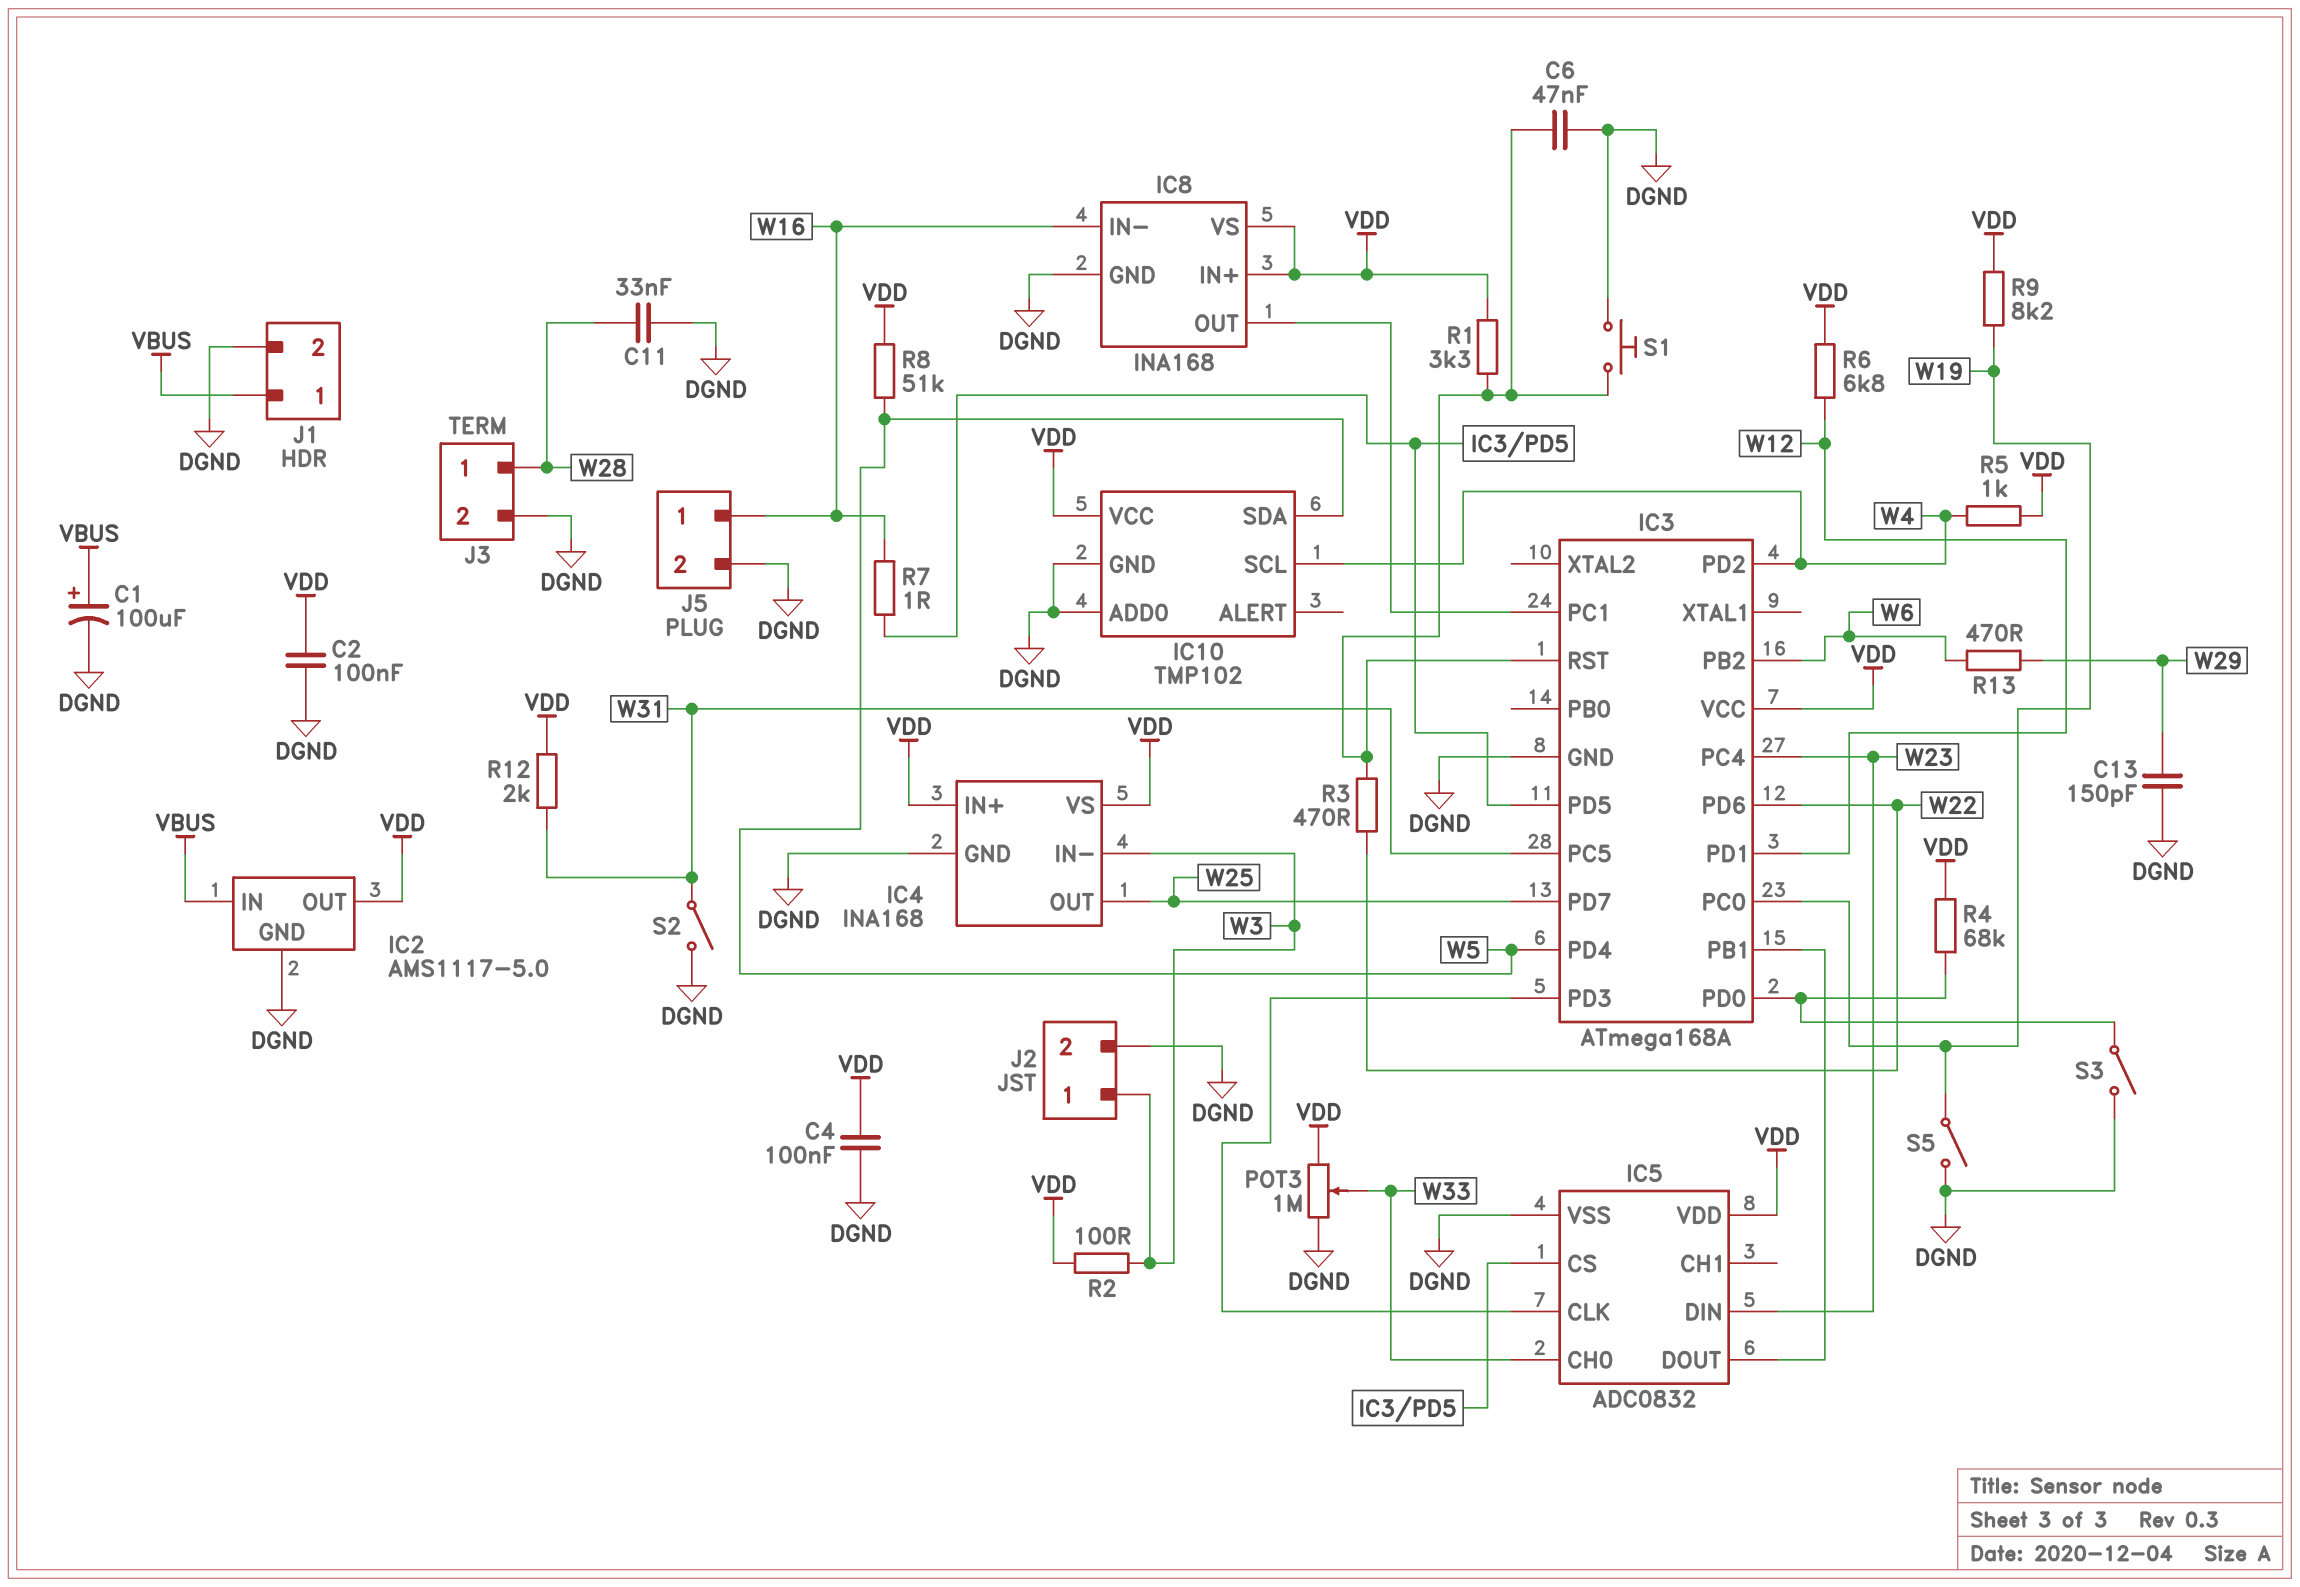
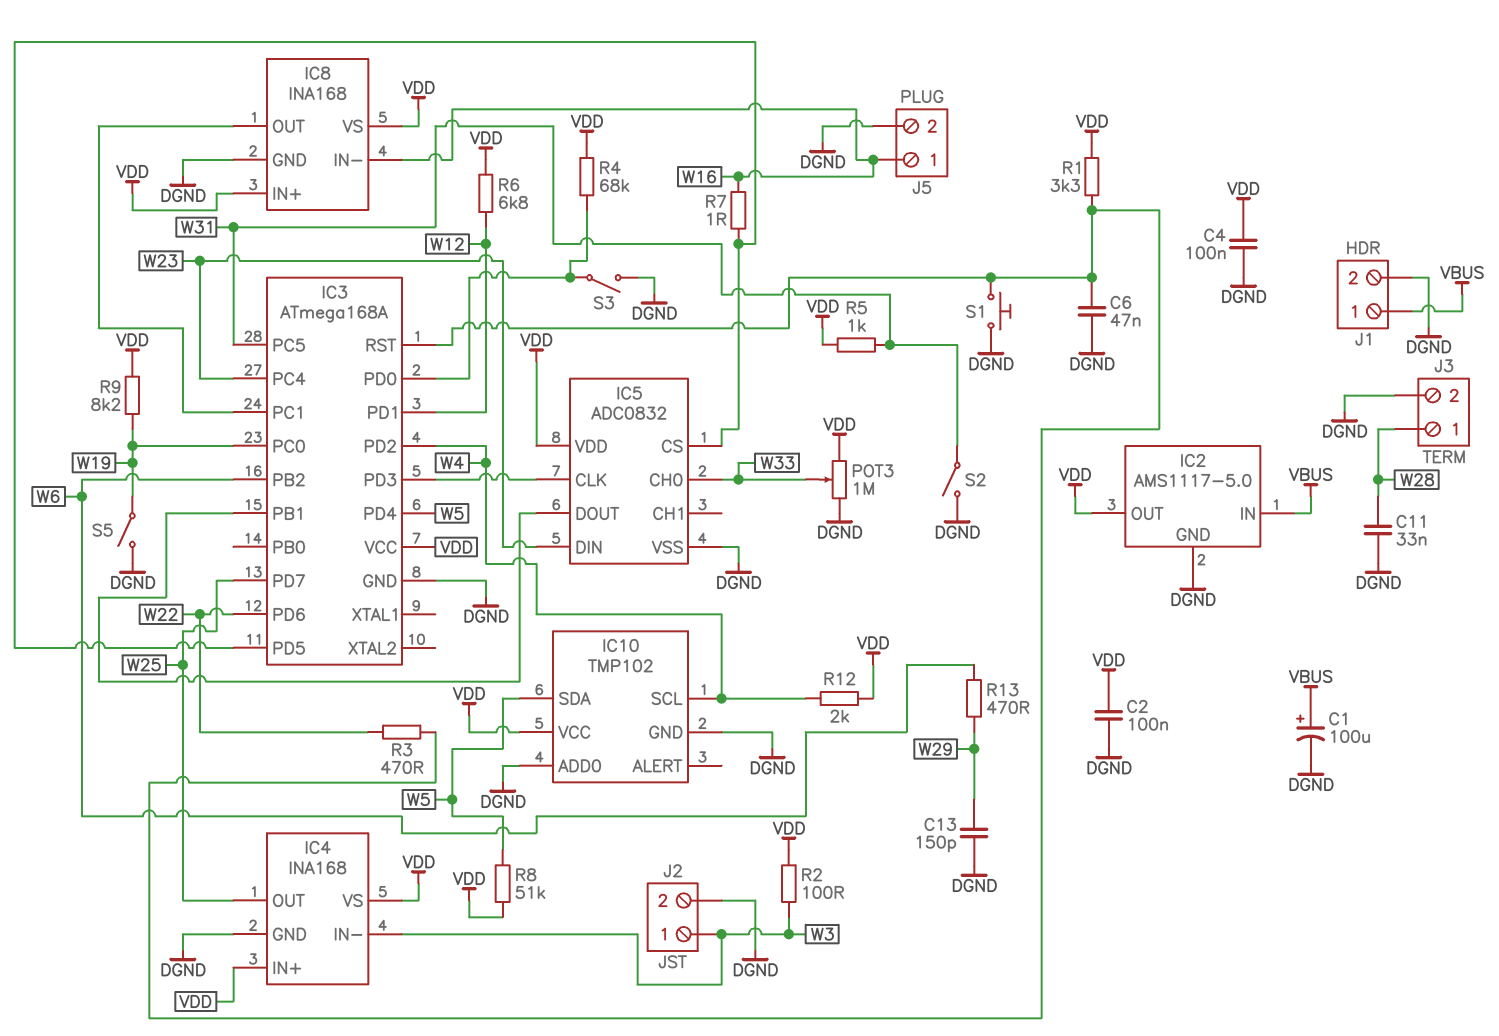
R5: 1k (VDD, W4) -> 1k (VDD, W31)
R12: 2k (VDD, W31) -> 2k (VDD, W4)

